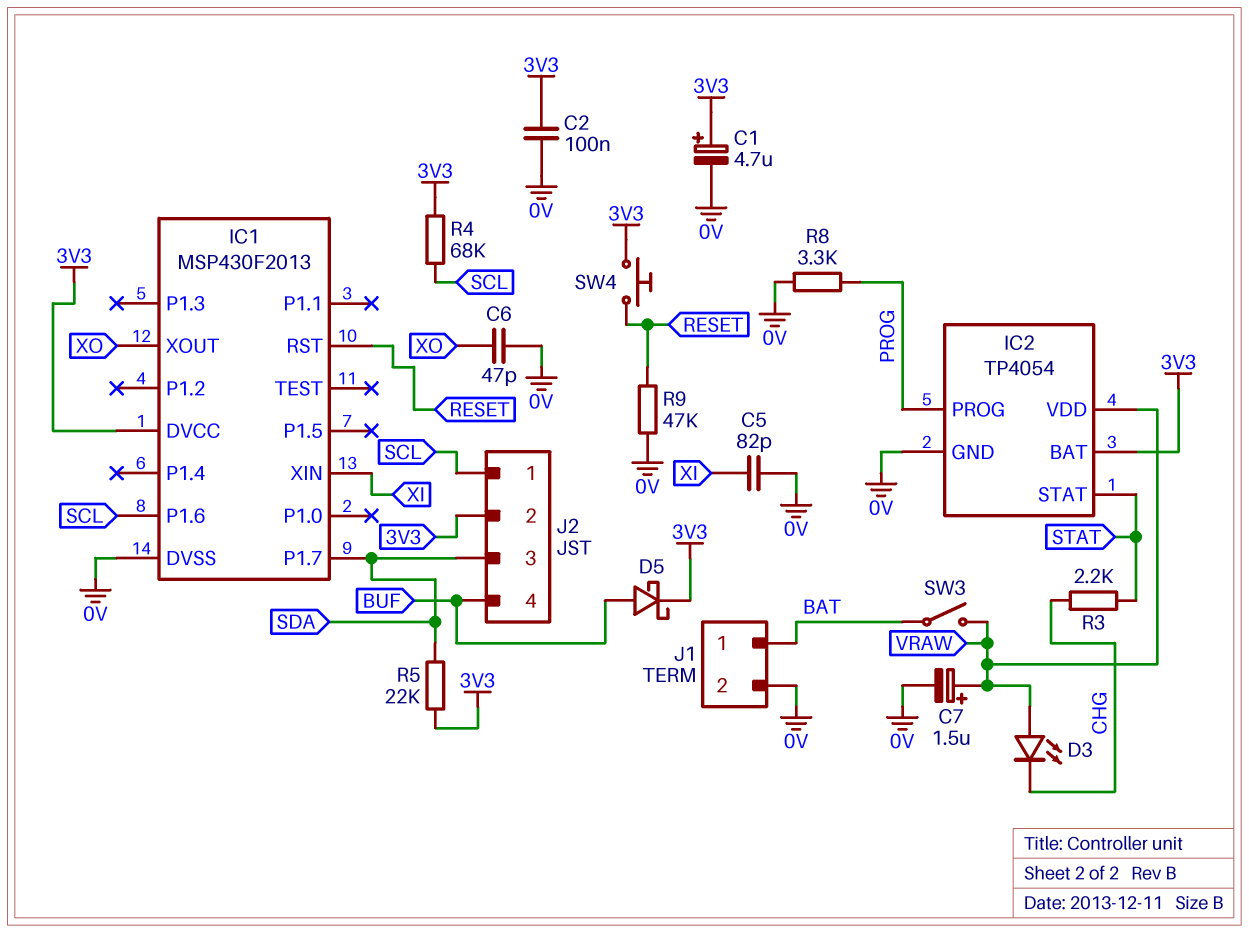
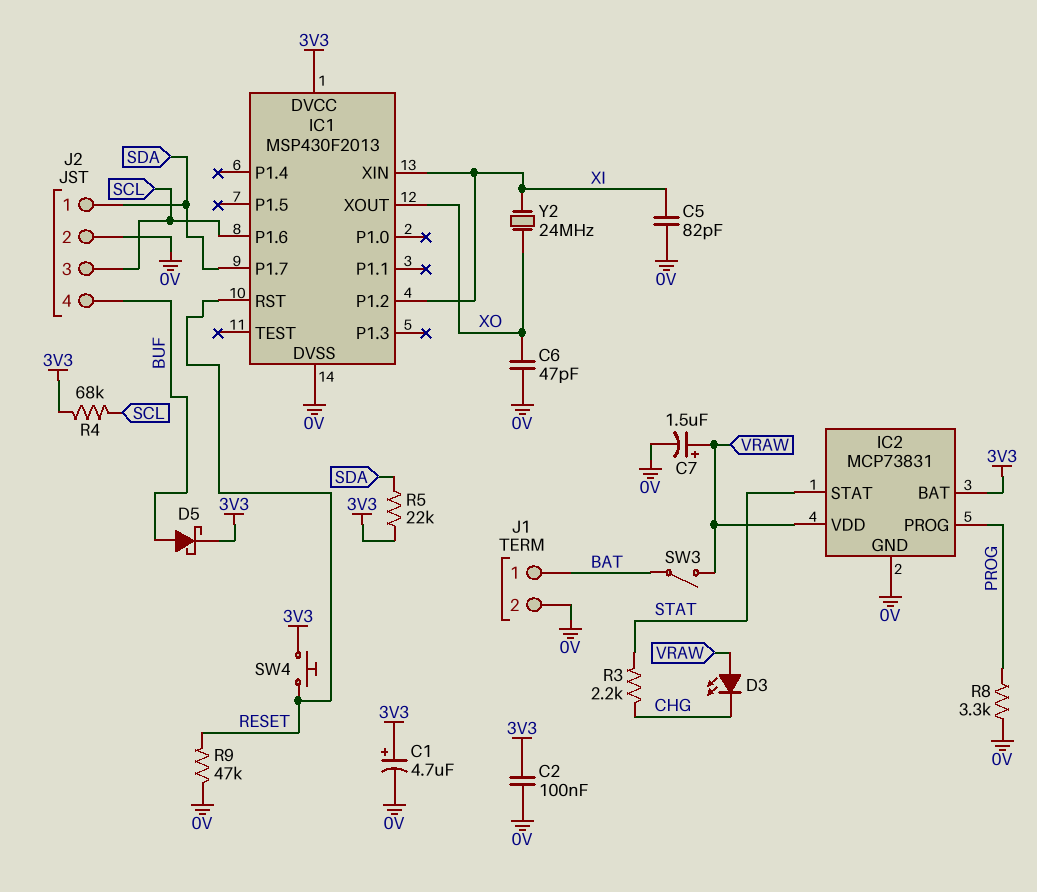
IC1 pin P1.2: none -> XI
IC2: TP4054 -> MCP73831
J2 pin 1: SCL -> SDA
J2 pin 2: 3V3 -> 0V
J2 pin 3: SDA -> SCL
Y2: none -> 24MHz (XI, XO)

